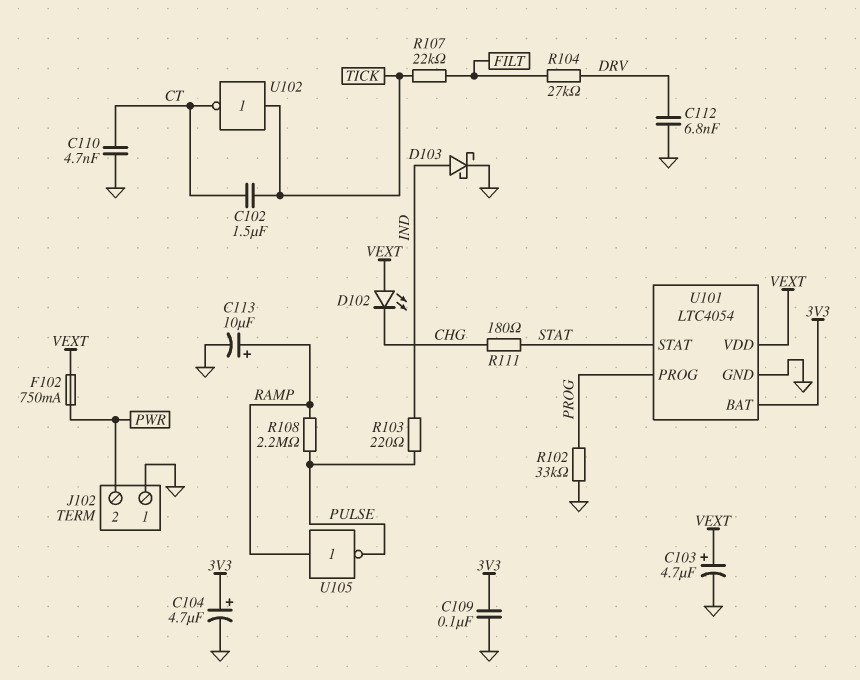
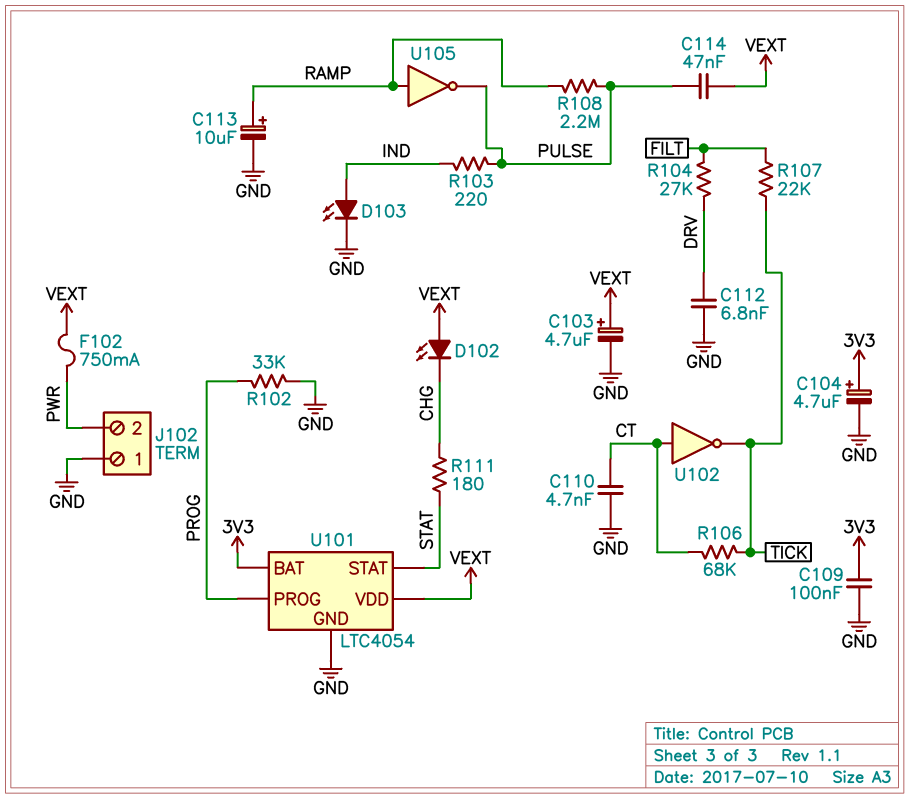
C102: 1.5uF (CT, TICK) -> none
C114: none -> 47nF (PULSE, VEXT)
D103: schottky (A IND, K GND) -> LED (A IND, K GND)
R106: none -> 68k (CT, TICK)
U102: NOT (in TICK, out CT) -> NOT (in CT, out TICK)

